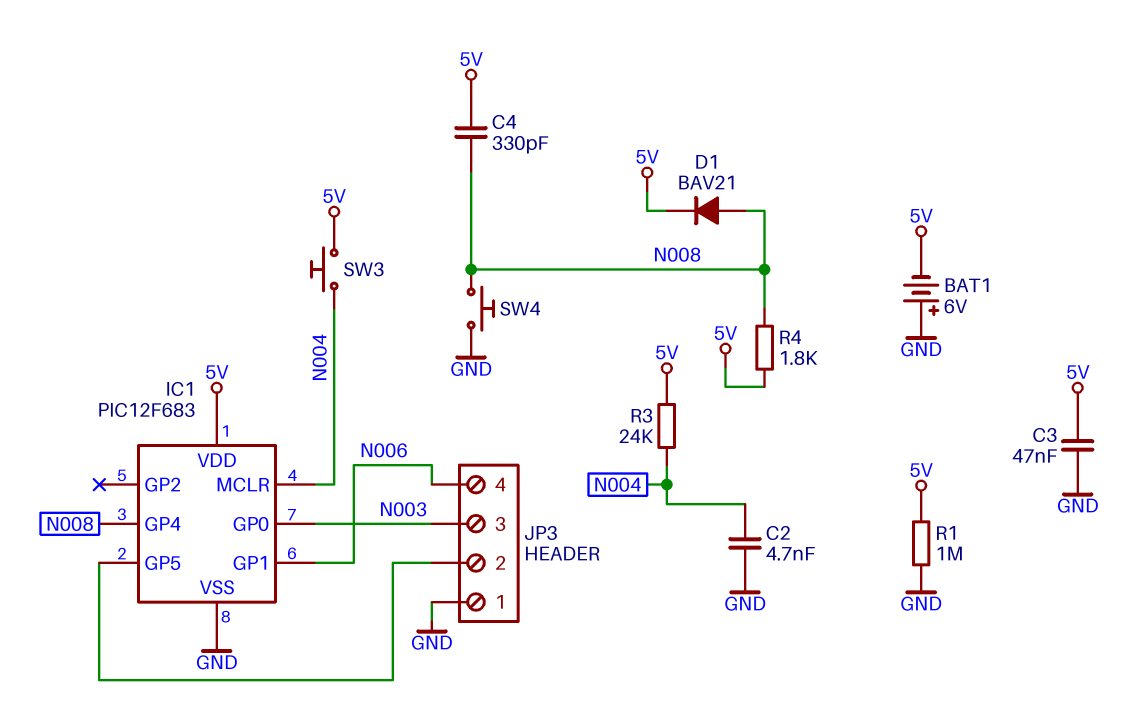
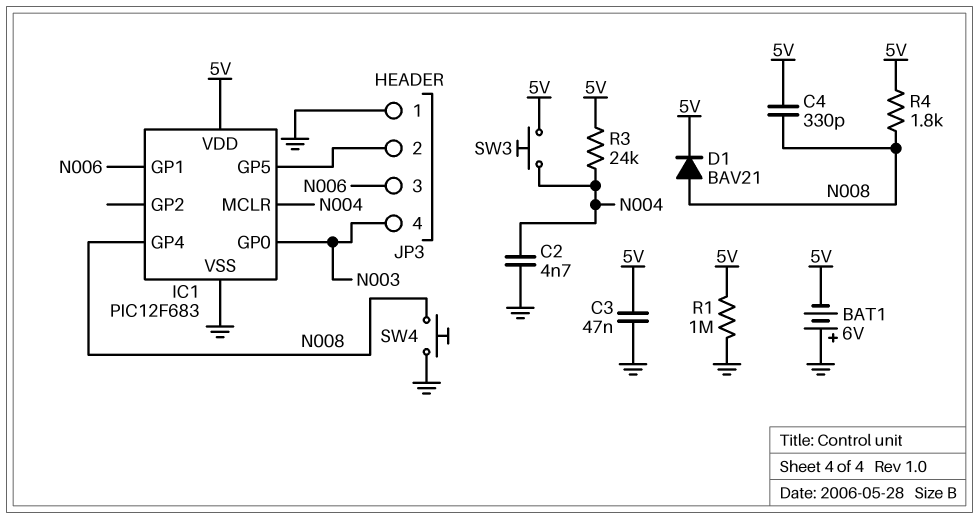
JP3 pin 3: N003 -> N006
JP3 pin 4: N006 -> N003

